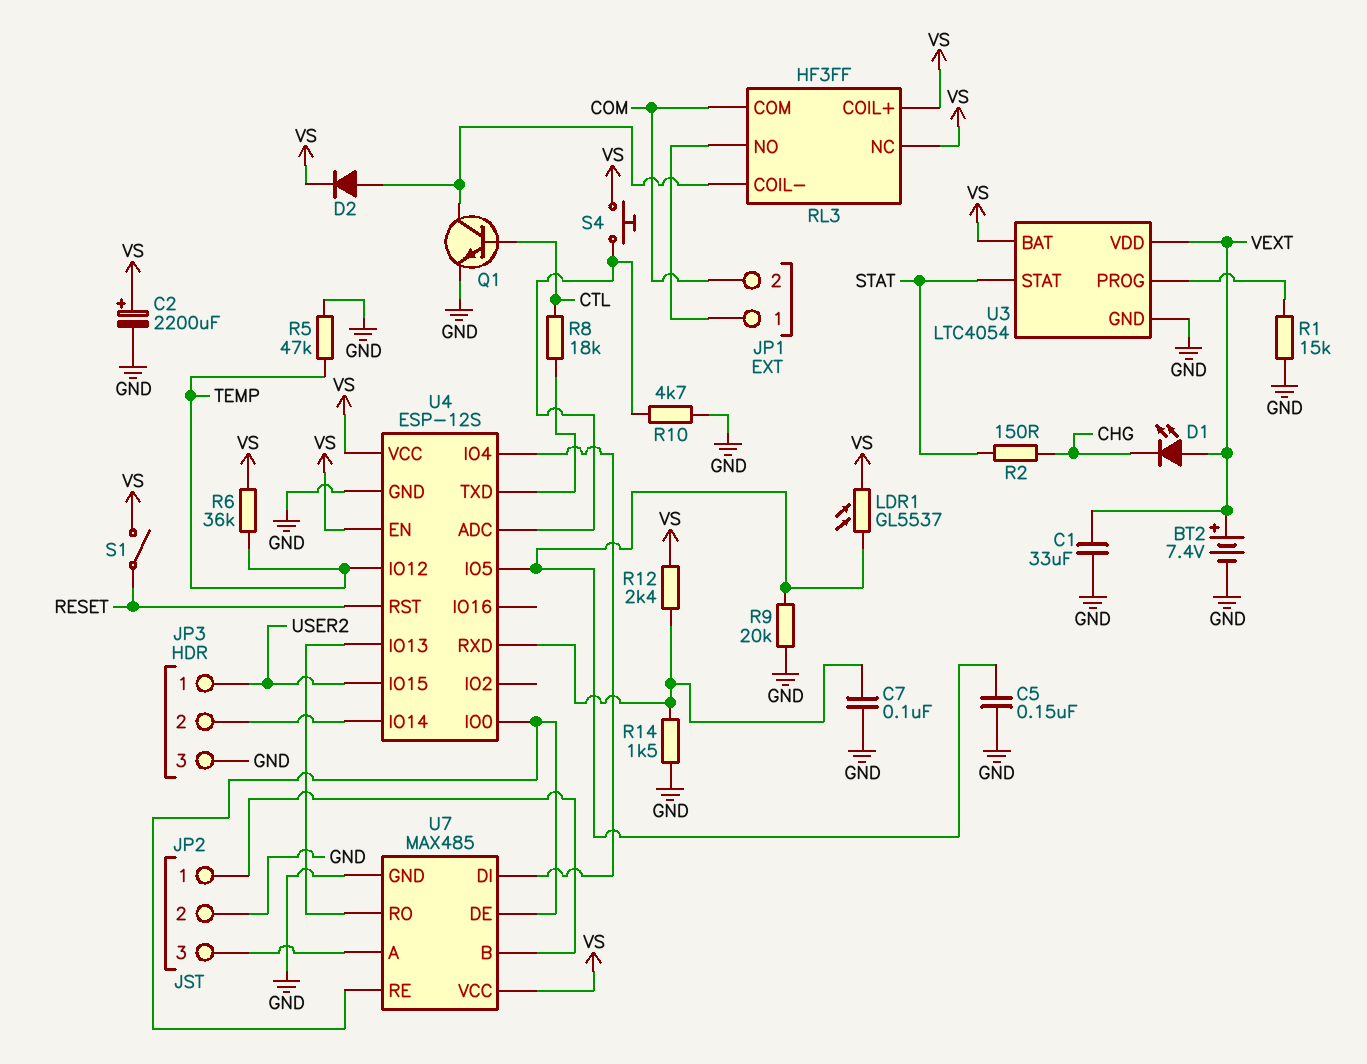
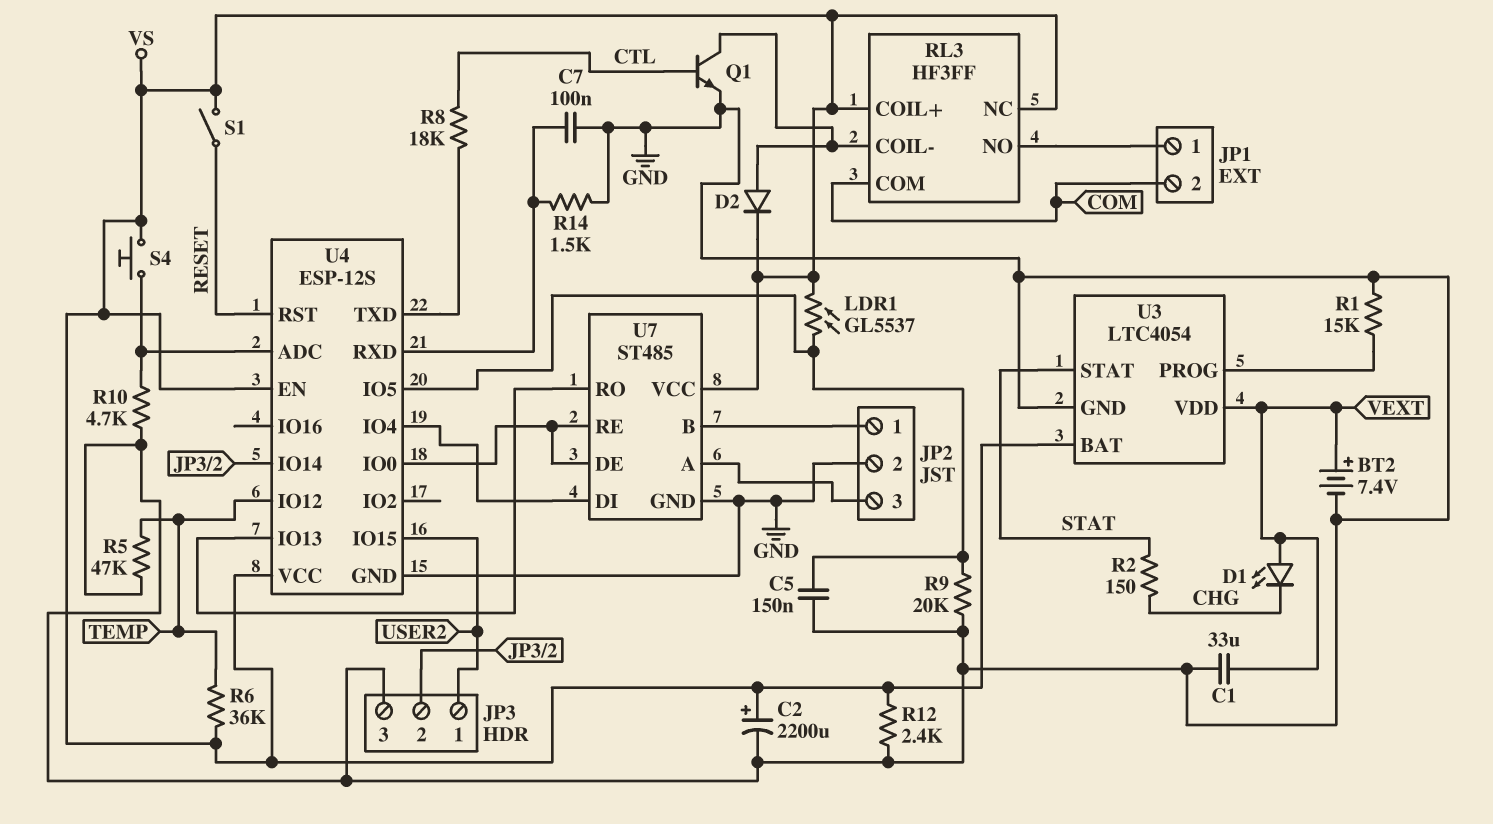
R12: 2.4k (U4/RXD, VS) -> 2.4k (GND, VS)
U7: MAX485 -> ST485

